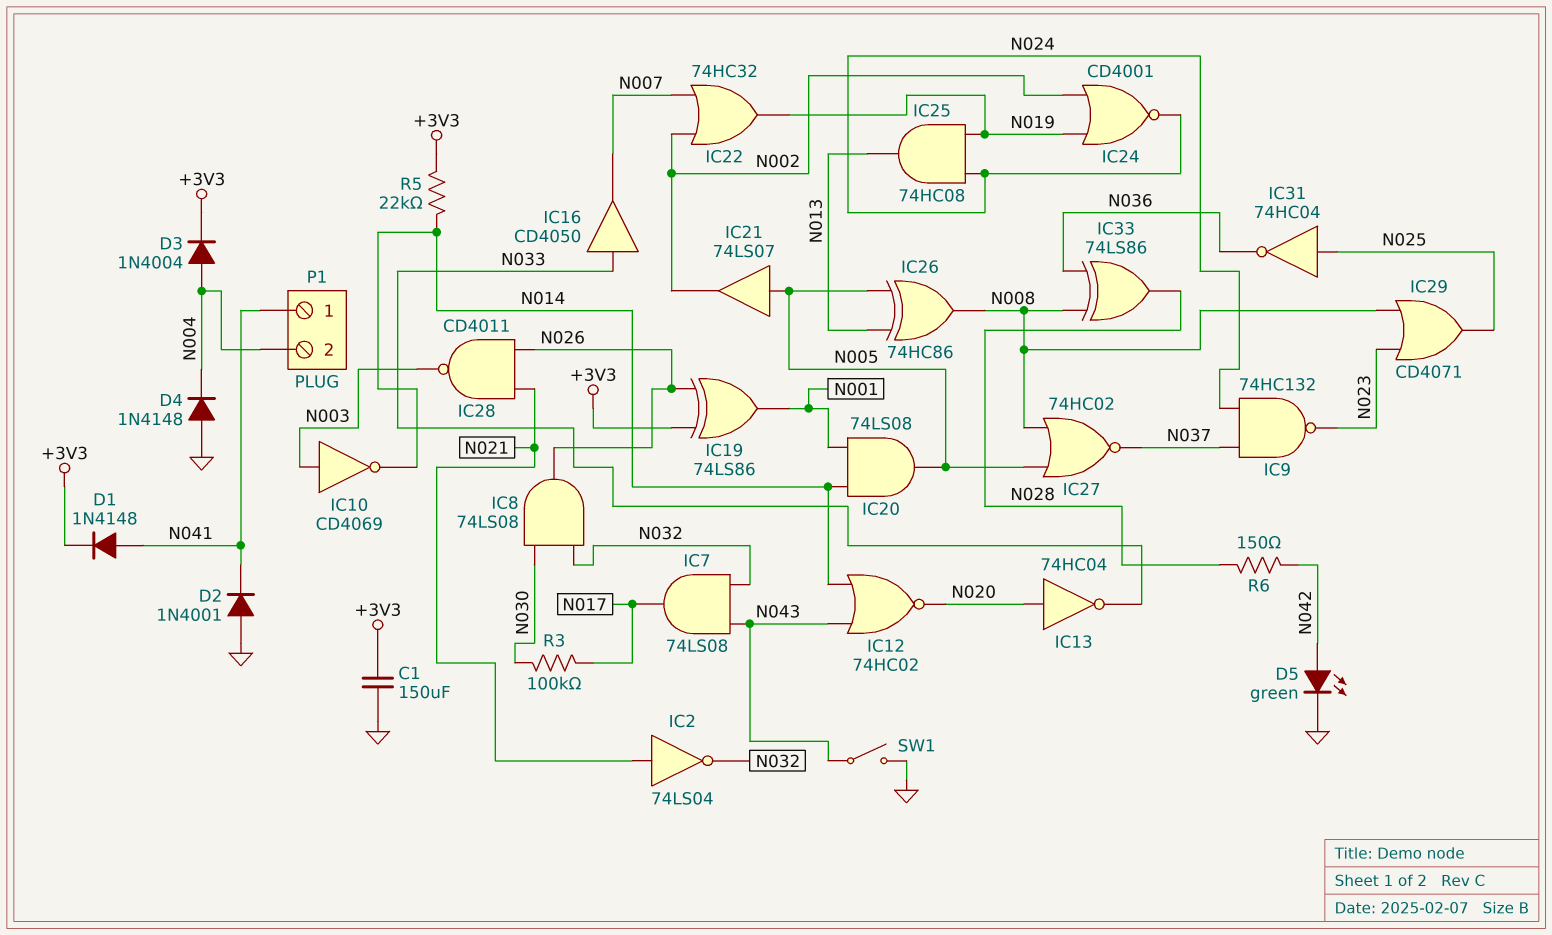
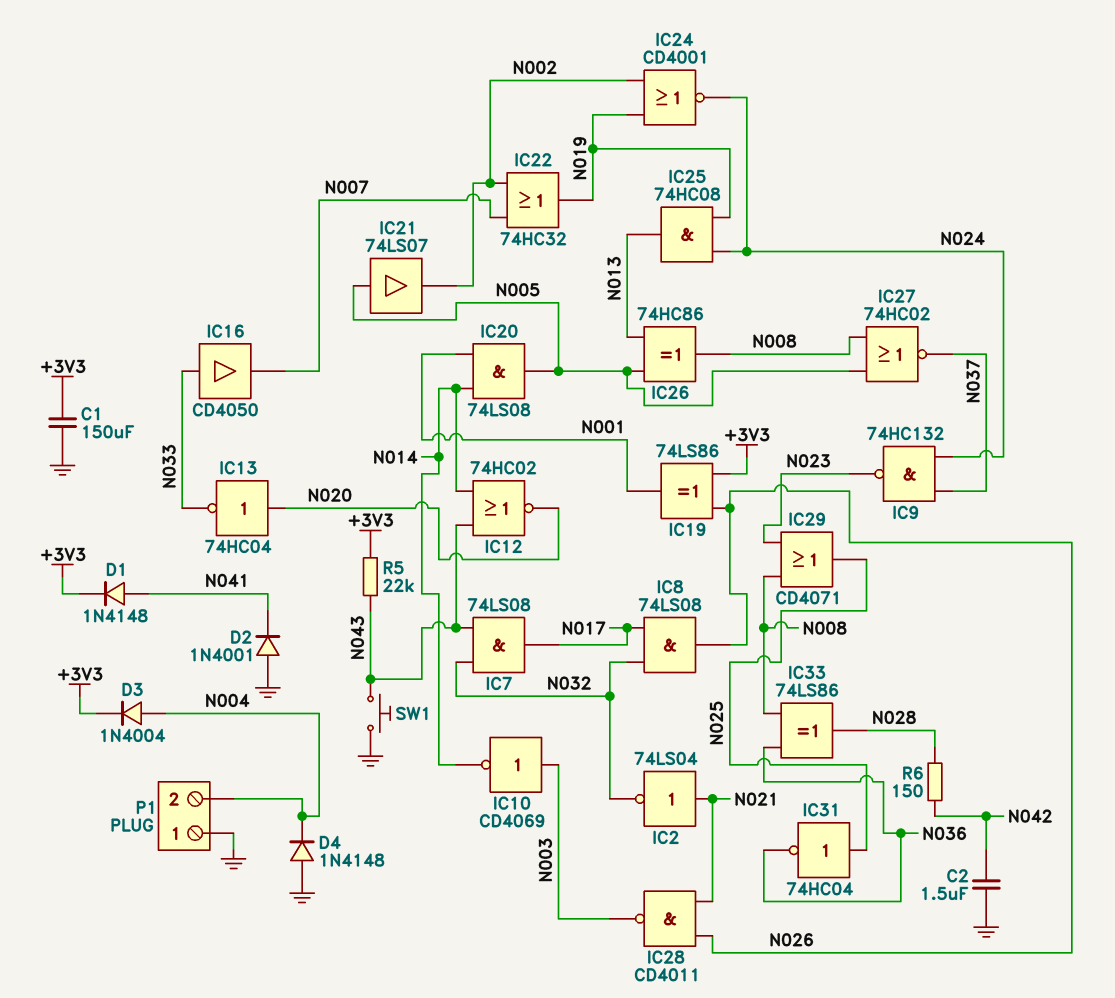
C2: none -> 1.5uF (GND, N042)
D5: LED green (A N042, K GND) -> none
IC8: AND 74LS08 (in N030, in N032, out N026) -> AND 74LS08 (in N017, in N032, out N026)
P1 pin 1: N041 -> GND
R3: 100k (N017, N030) -> none
R5: 22k (+3V3, N014) -> 22k (+3V3, N043)
SW1: switch (GND, N043) -> button (GND, N043)

